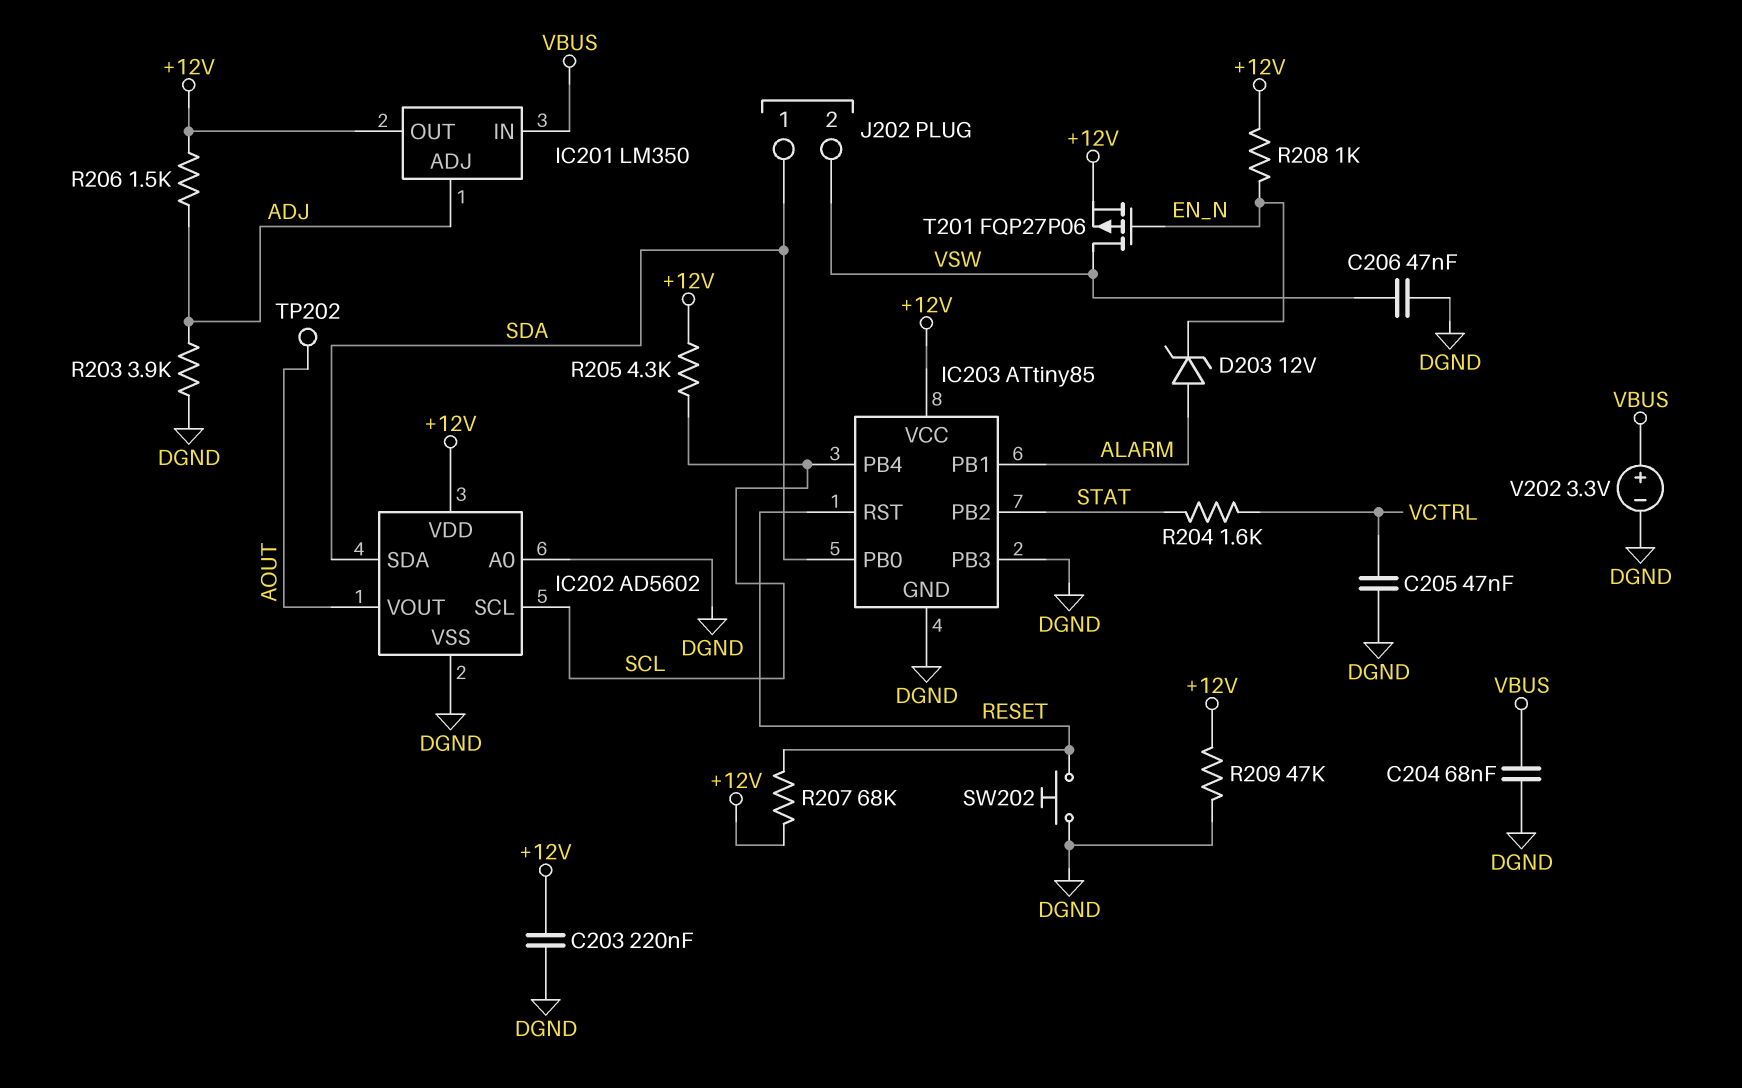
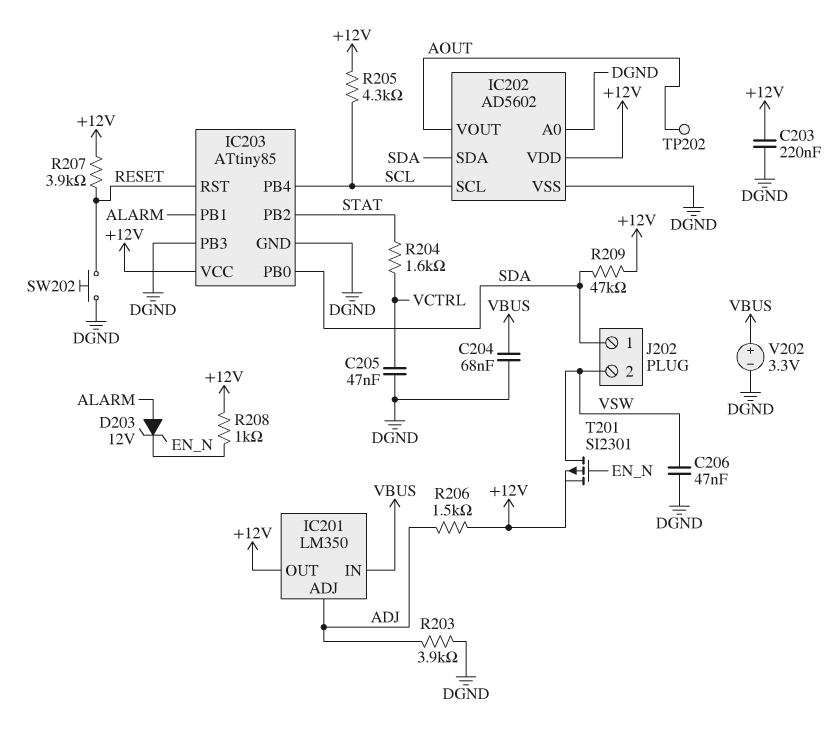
R207: 68k (+12V, RESET) -> 3.9k (+12V, RESET)
R209: 47k (+12V, DGND) -> 47k (+12V, SDA)
T201: PMOS FQP27P06 (G EN_N, D VSW, S +12V) -> PMOS SI2301 (G EN_N, D VSW, S +12V)

